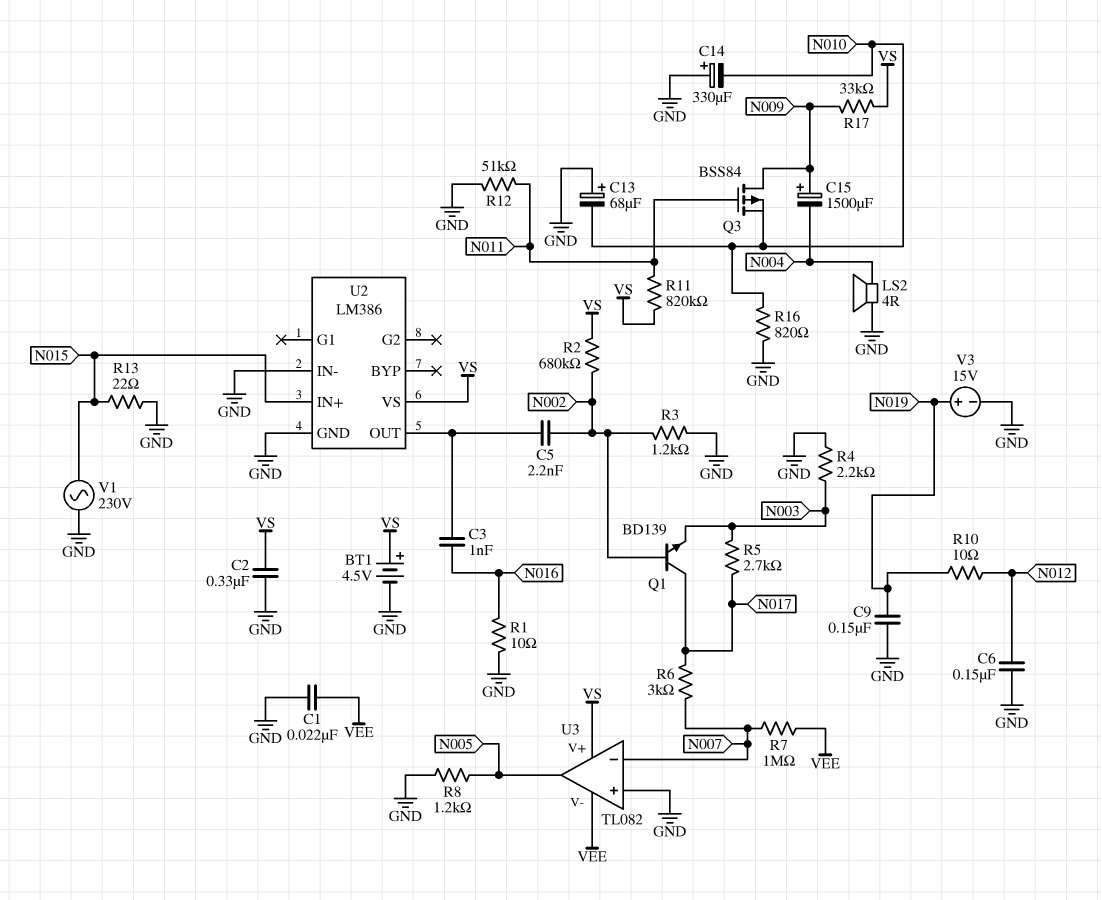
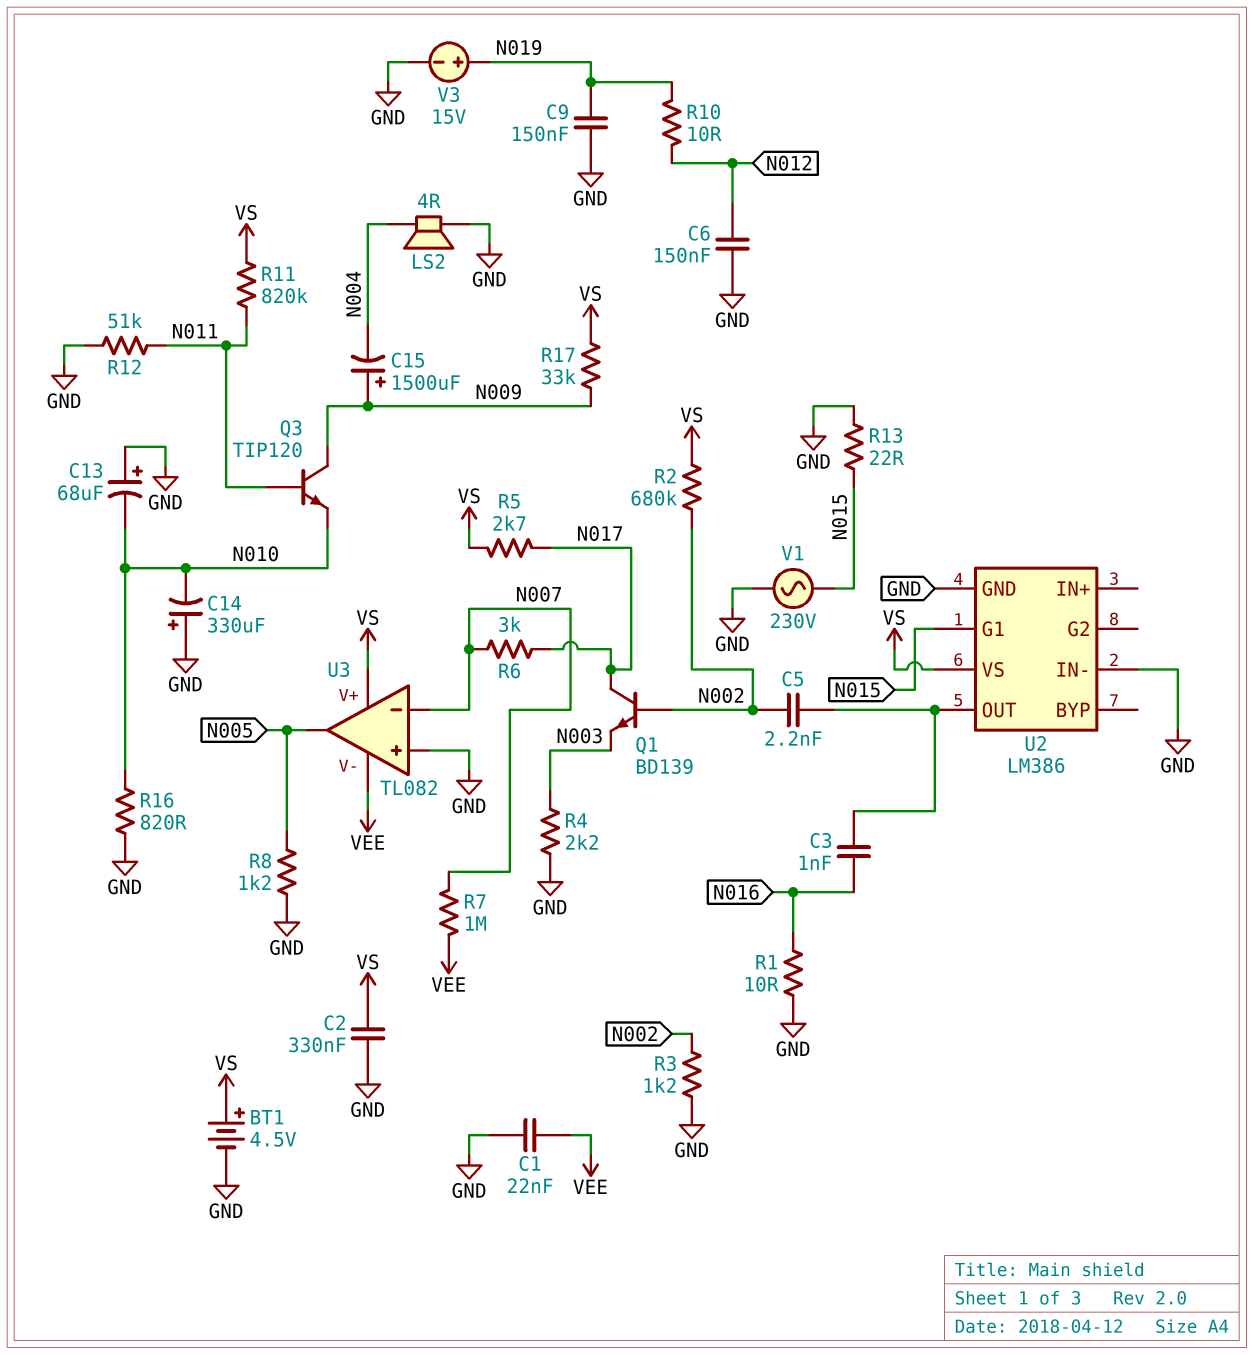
Q3: PMOS BSS84 (G N011, D N009, S N010) -> NPN TIP120 (B N011, C N009, E N010)
R5: 2.7k (N003, N017) -> 2.7k (N017, VS)
U2 pin G1: none -> N015
U2 pin IN+: N015 -> none

